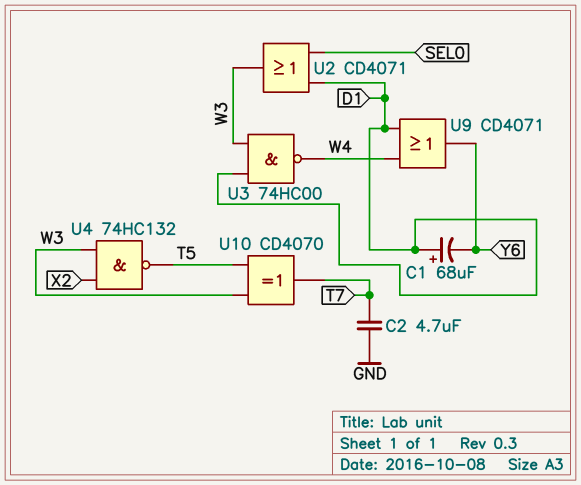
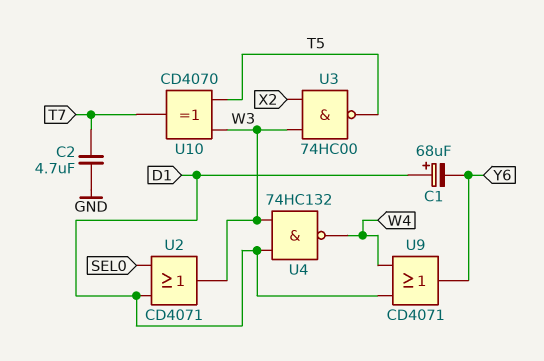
U3: NAND 74HC00 (in D1, in W3, out W4) -> NAND 74HC00 (in W3, in X2, out T5)
U4: NAND 74HC132 (in W3, in X2, out T5) -> NAND 74HC132 (in D1, in W3, out W4)

